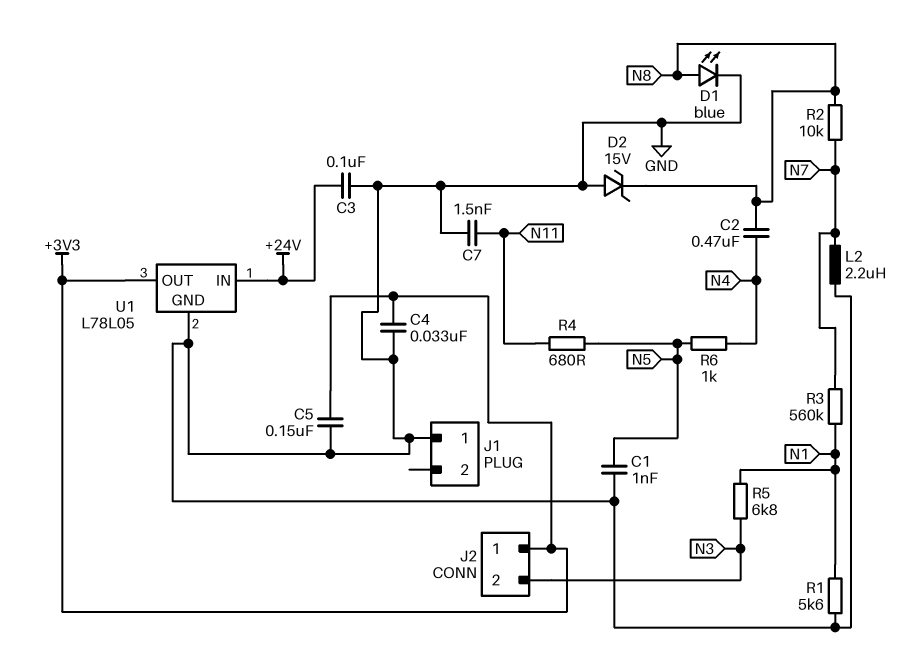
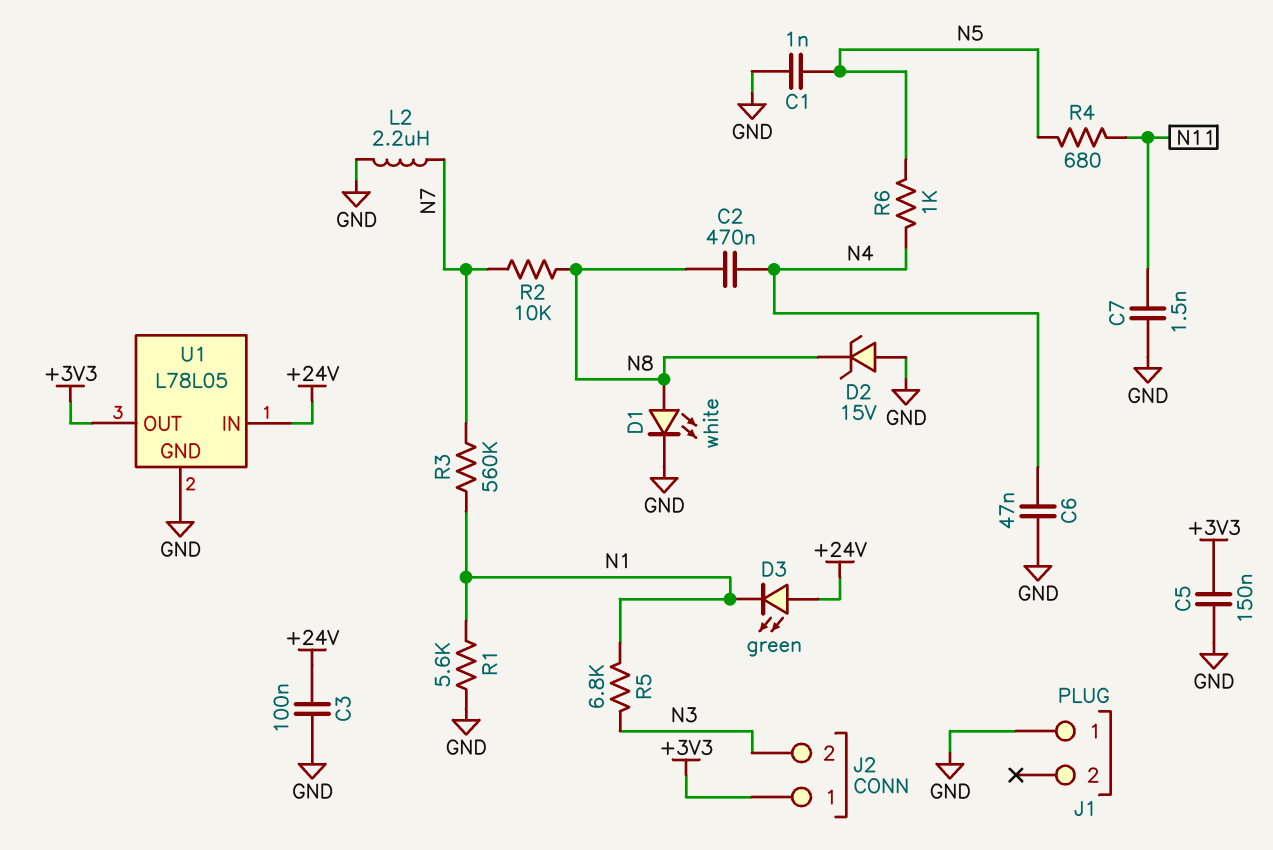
C4: 33nF (+3V3, GND) -> none
C6: none -> 47nF (GND, N4)
D1: LED blue (A N8, K GND) -> LED white (A N8, K GND)
D3: none -> LED green (A +24V, K N1)

